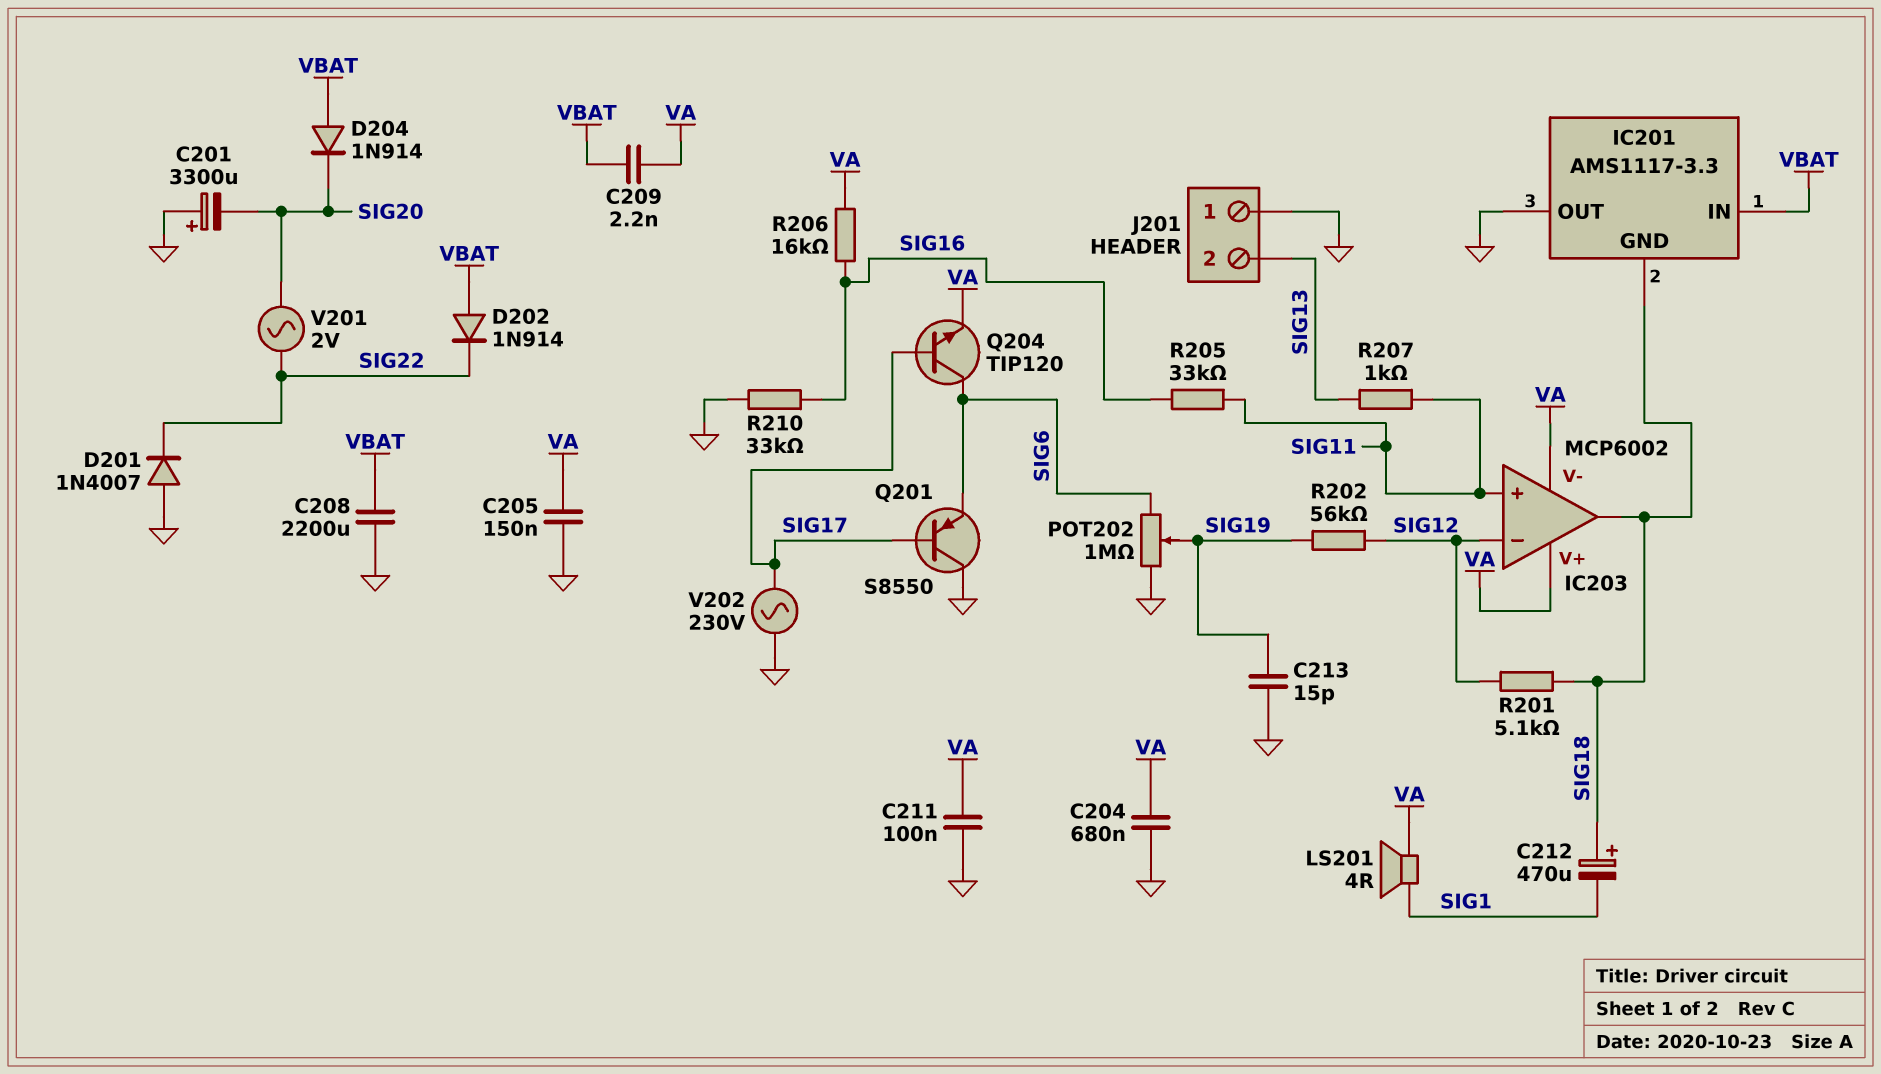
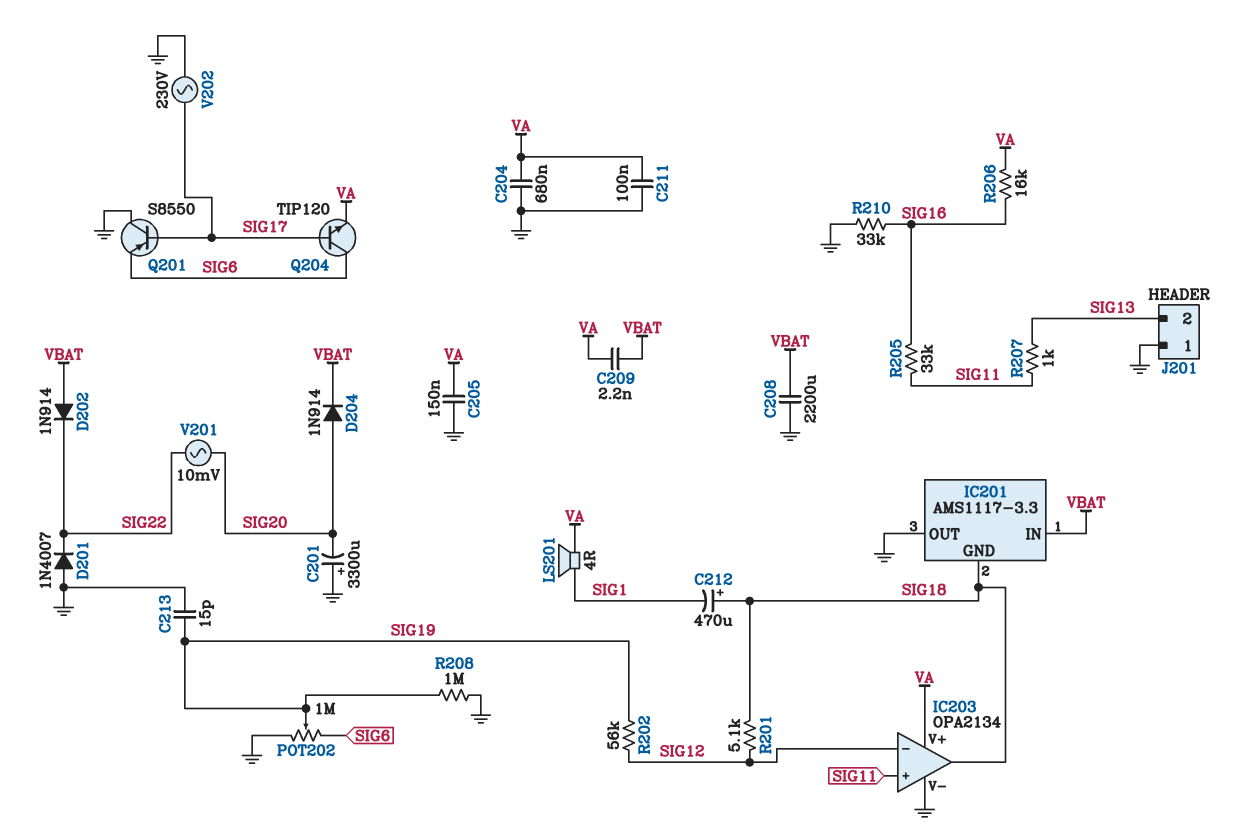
D204: diode 1N914 (A VBAT, K SIG20) -> diode 1N914 (A SIG20, K VBAT)
IC203: MCP6002 -> OPA2134
IC203 pin V-: VA -> GND
R208: none -> 1M (GND, SIG19)
V201: AC 2V (SIG20, SIG22) -> AC 10mV (SIG20, SIG22)

